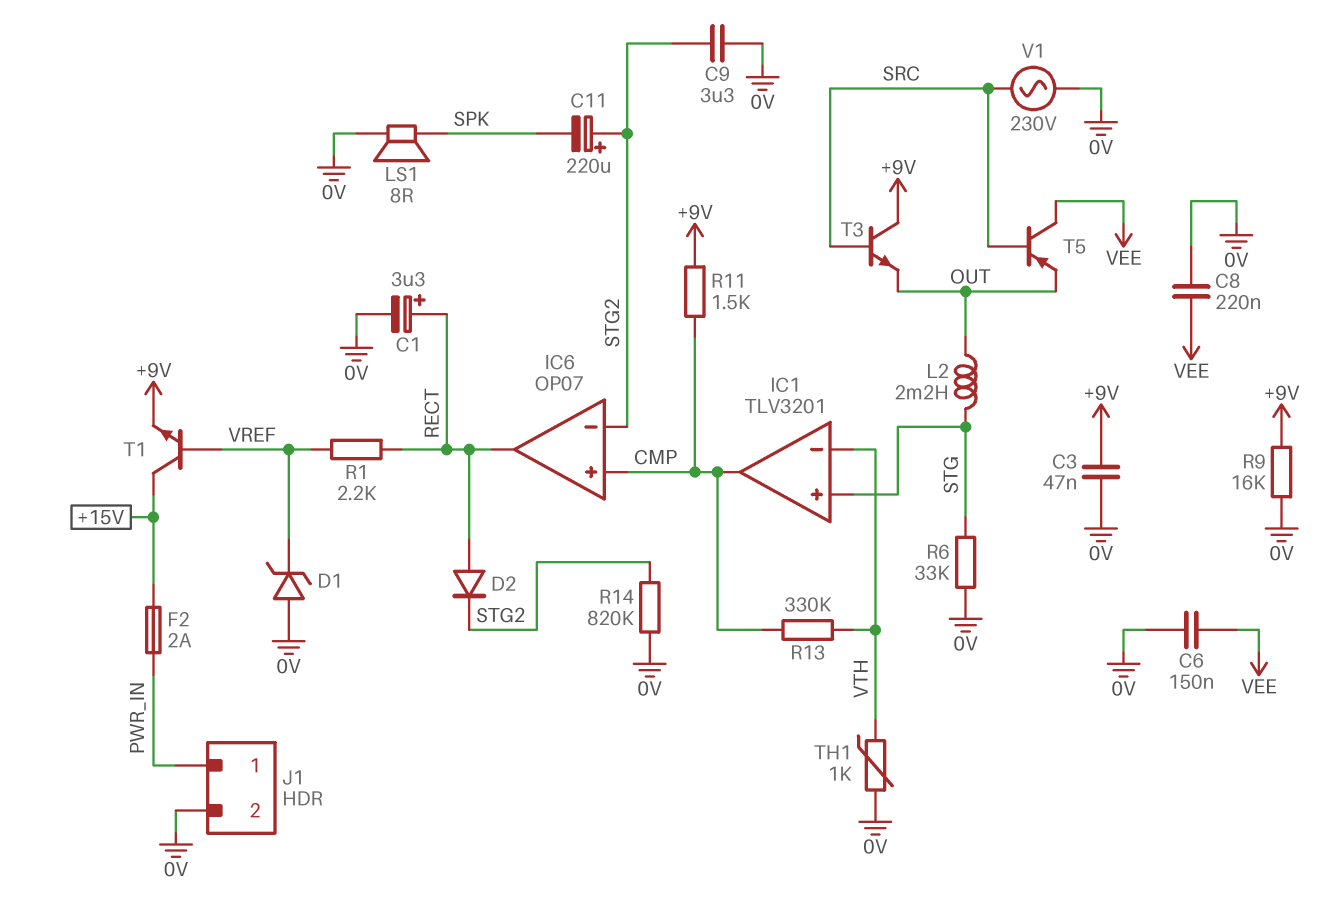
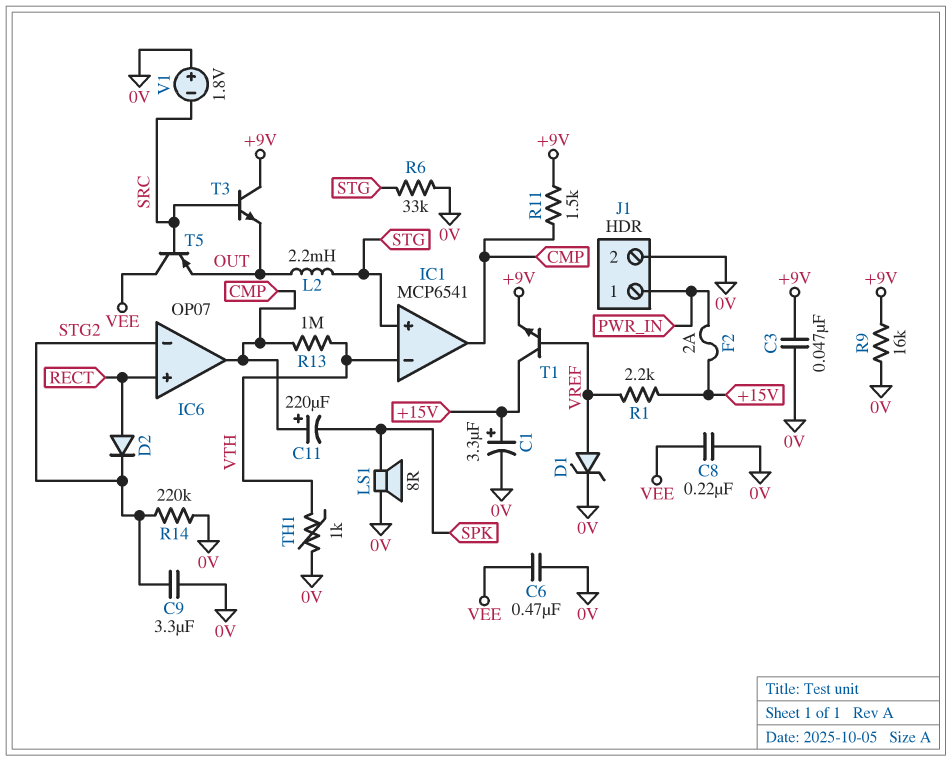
C1: 3.3uF (plus RECT, minus 0V) -> 3.3uF (plus +15V, minus 0V)
C6: 150nF (0V, VEE) -> 470nF (0V, VEE)
C11: 220uF (plus STG2, minus SPK) -> 220uF (plus CMP, minus SPK)
D1: zener (A 0V, K VREF) -> zener (A VREF, K 0V)
IC1: TLV3201 -> MCP6541
IC6 pin in+: CMP -> RECT
IC6 pin out: RECT -> CMP
R1: 2.2k (RECT, VREF) -> 2.2k (+15V, VREF)
R13: 330k (CMP, VTH) -> 1M (CMP, VTH)
R14: 820k (0V, STG2) -> 220k (0V, STG2)
V1: AC 230V (0V, SRC) -> 1.8V (plus 0V, minus SRC)

